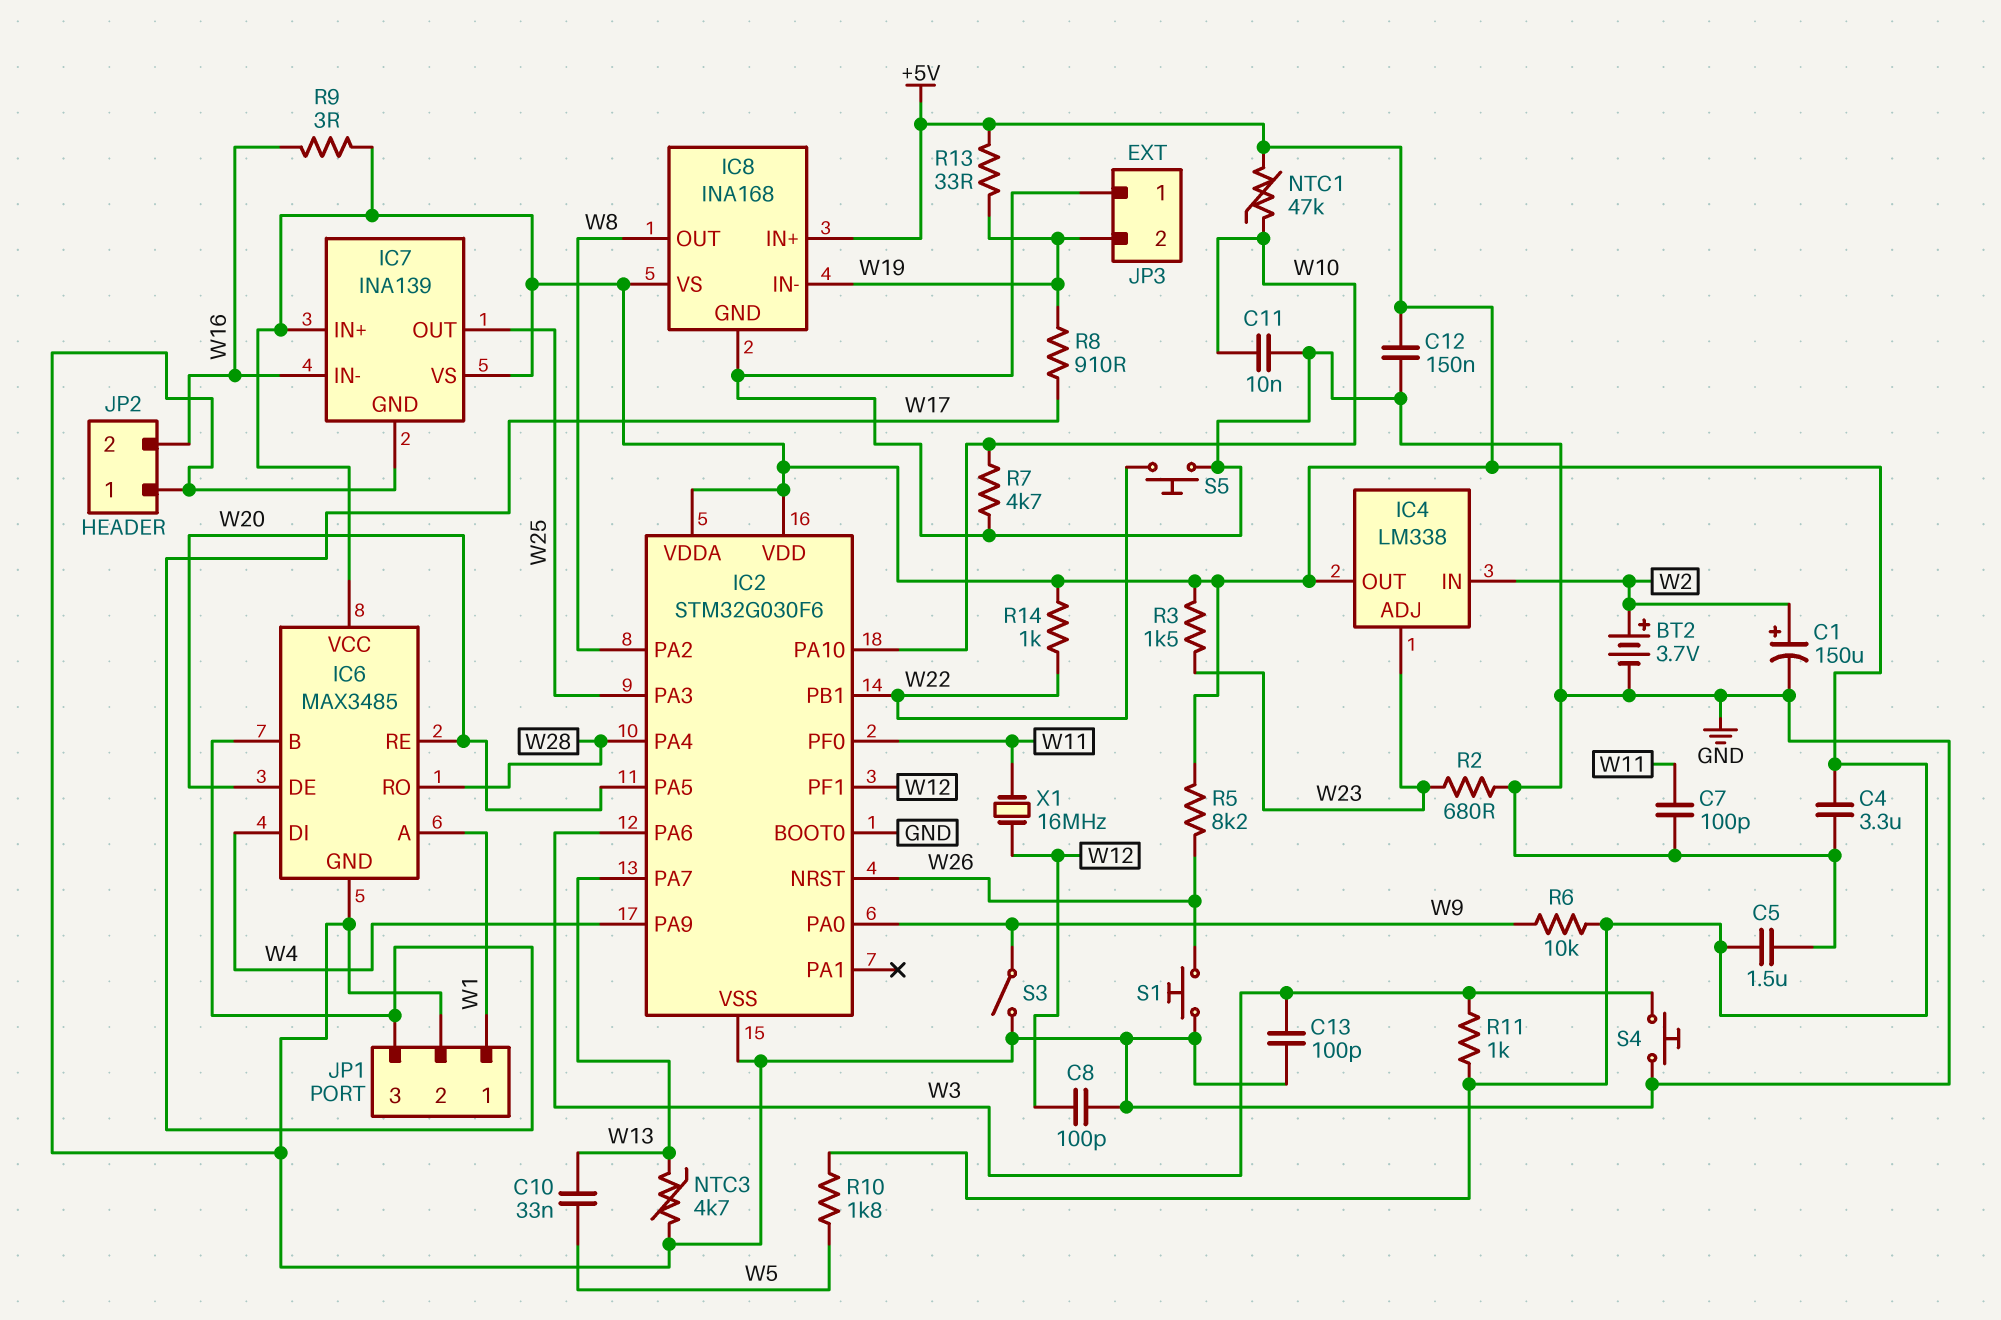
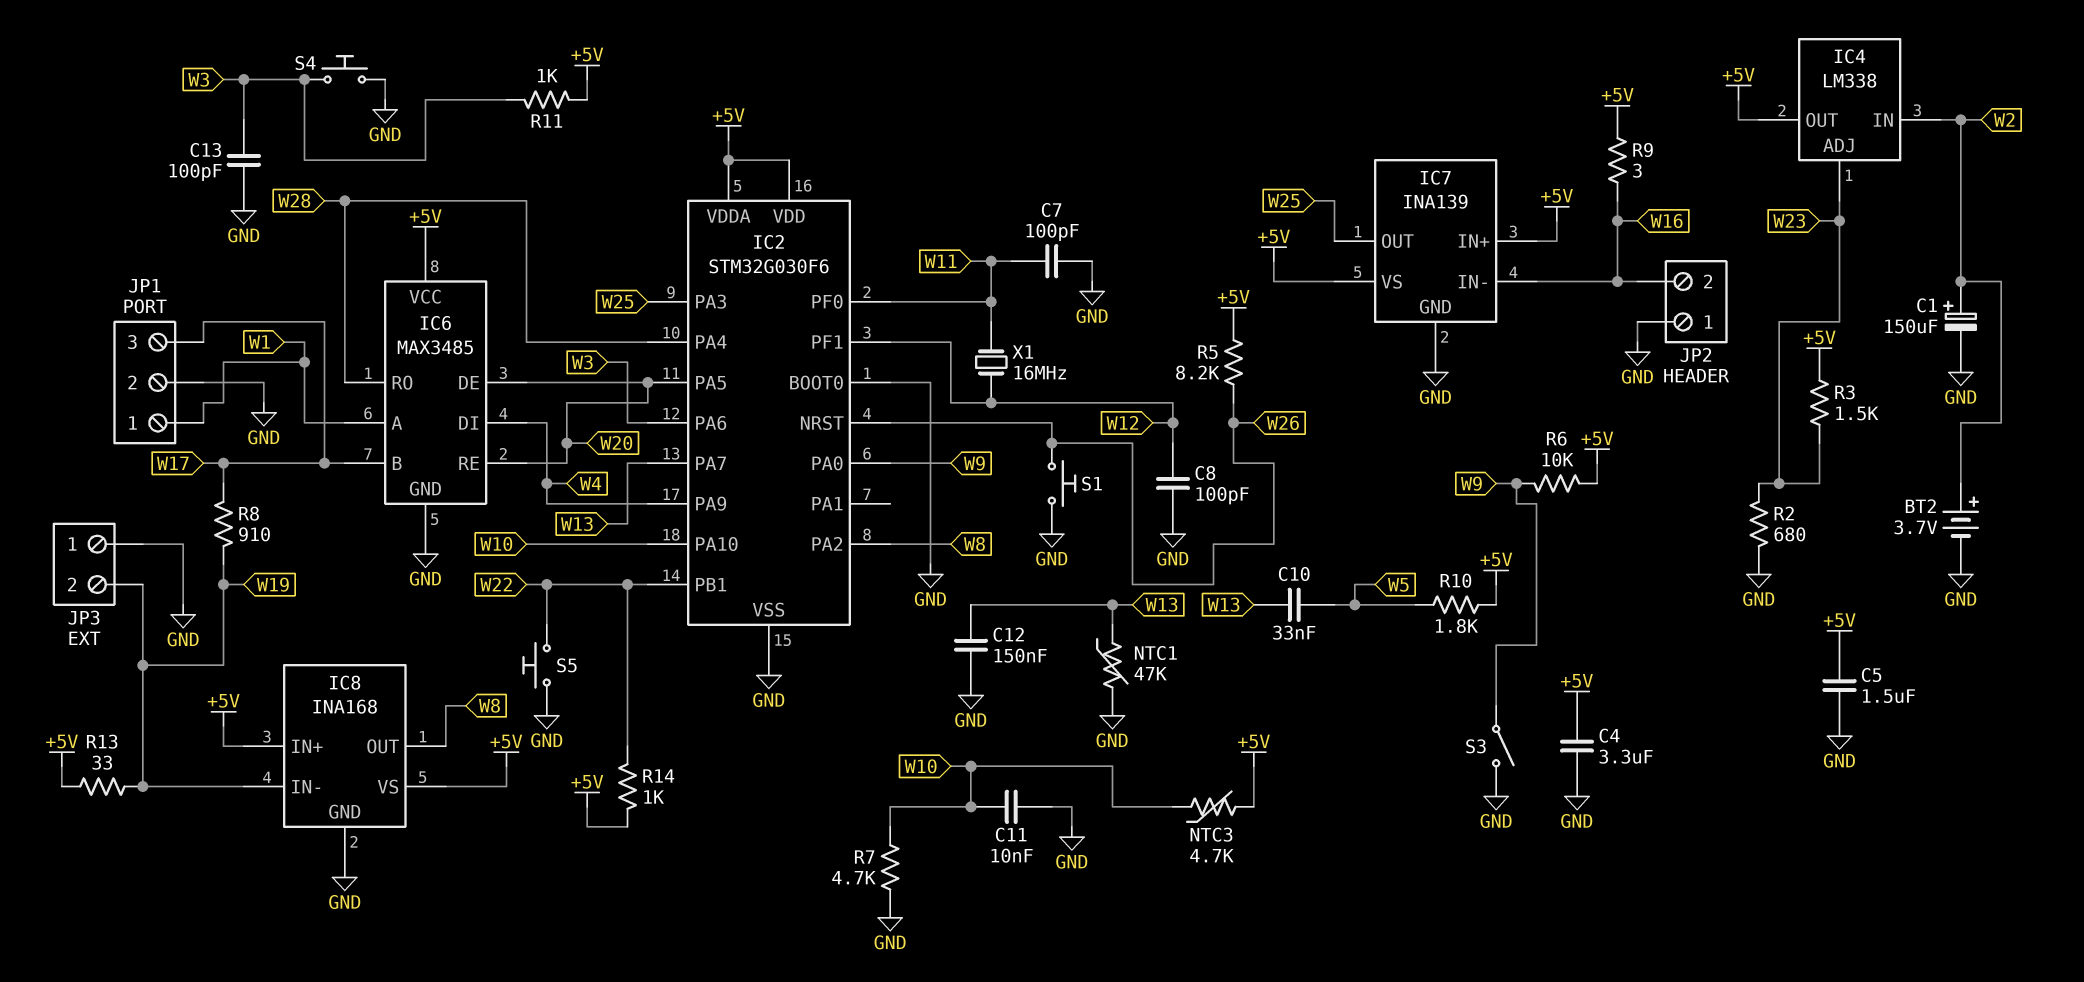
C12: 150nF (+5V, GND) -> 150nF (GND, W13)
NTC1: 47k (+5V, W10) -> 47k (GND, W13)
NTC3: 4.7k (GND, W13) -> 4.7k (+5V, W10)

